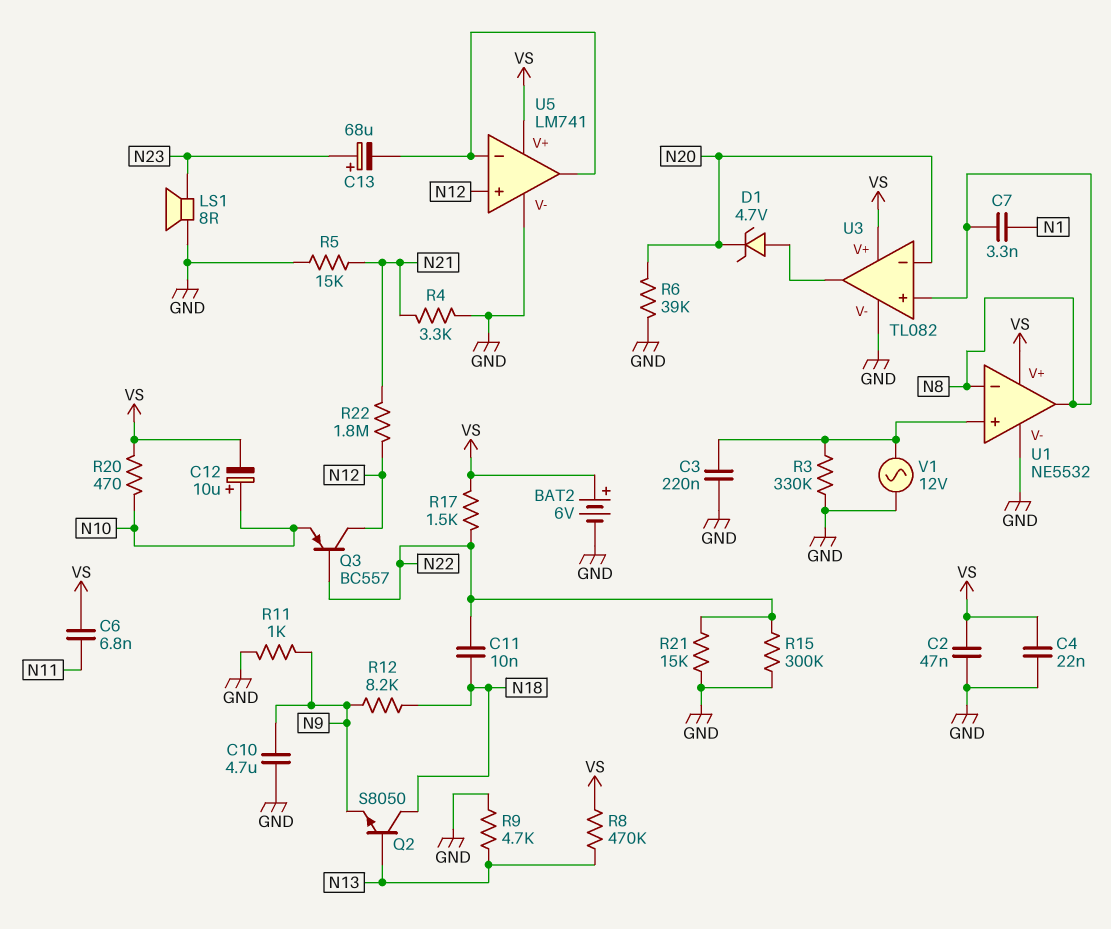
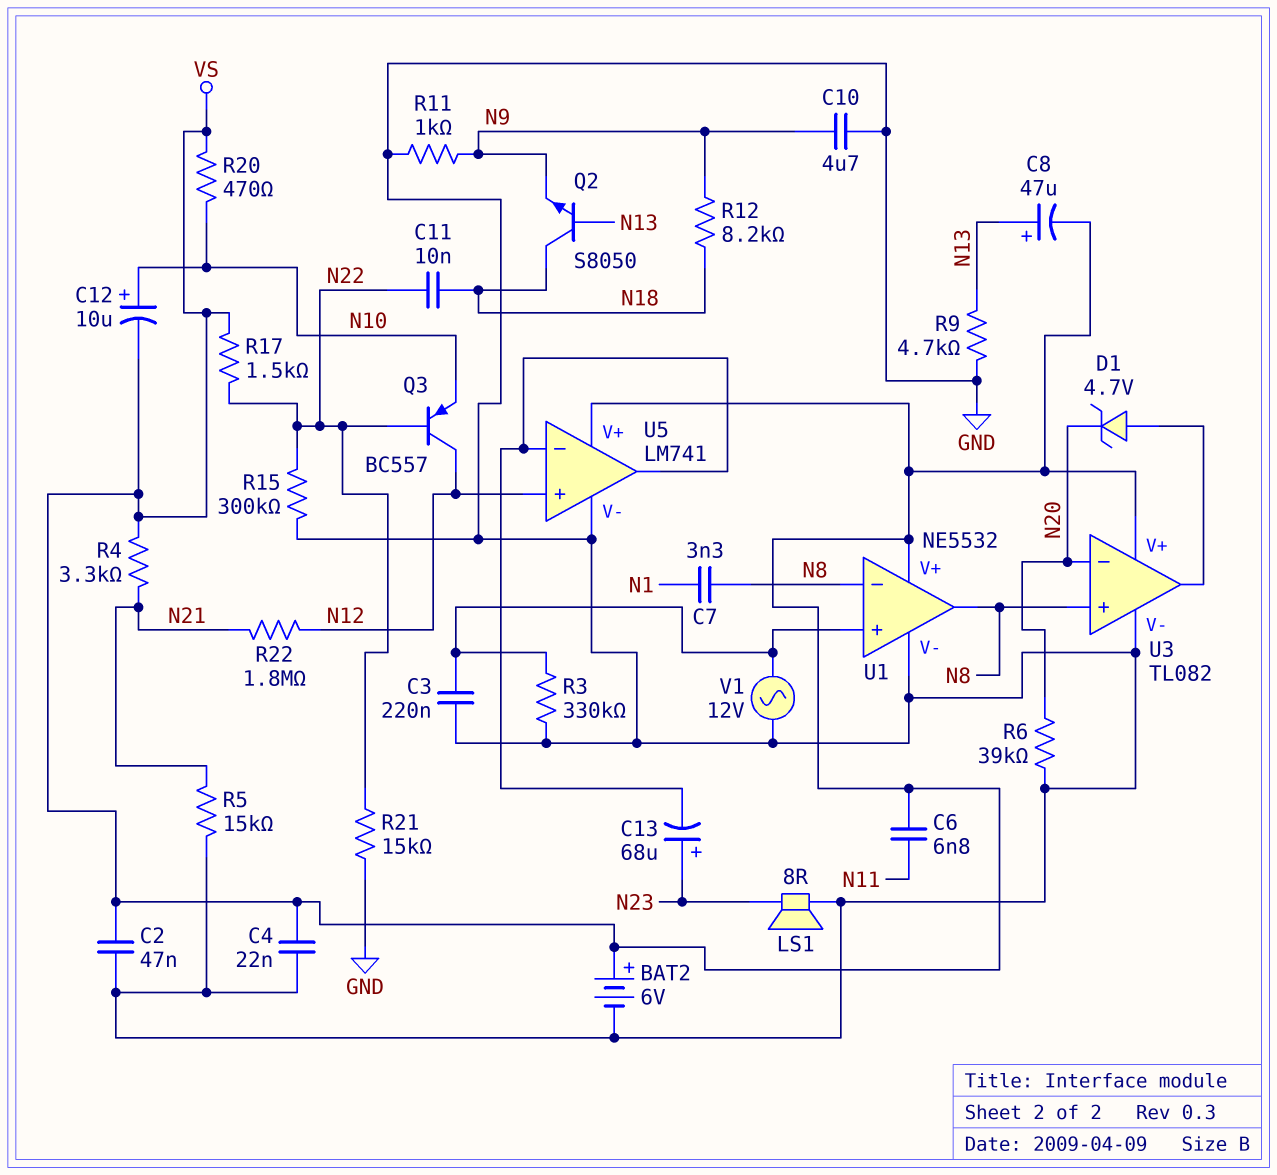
C8: none -> 47uF (plus N13, minus VS)
R4: 3.3k (GND, N21) -> 3.3k (N21, VS)
R8: 470k (N13, VS) -> none

